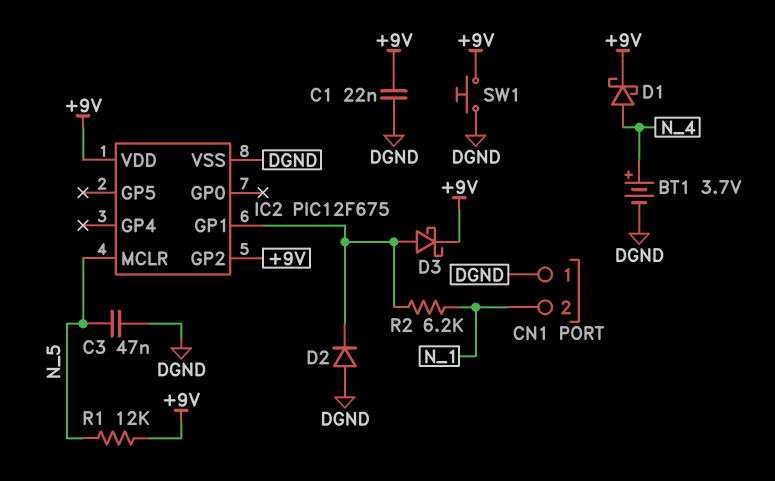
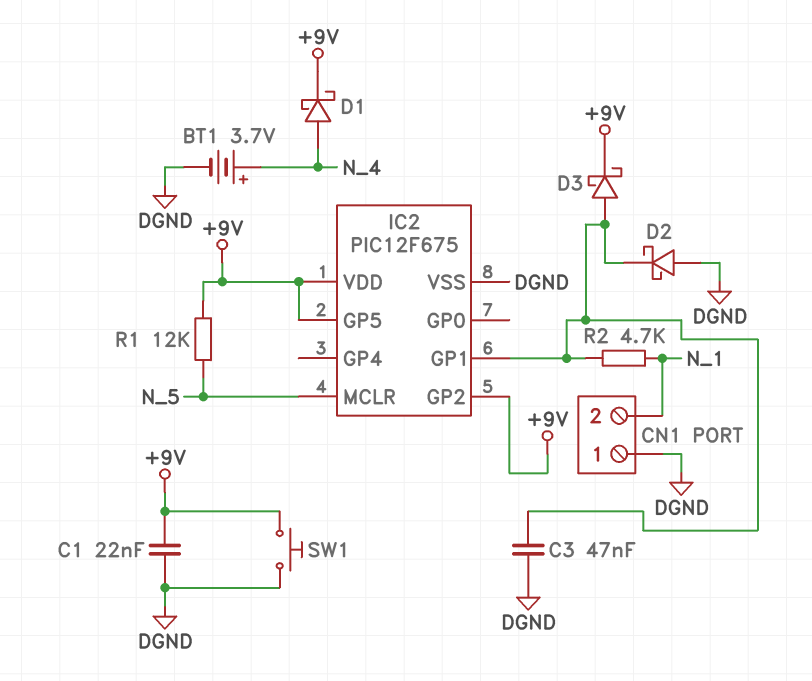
C3: 47nF (DGND, N_5) -> 47nF (DGND, IC2/GP1)
D2: diode (A DGND, K IC2/GP1) -> schottky (A DGND, K IC2/GP1)
IC2 pin GP5: none -> +9V
R2: 6.2k (IC2/GP1, N_1) -> 4.7k (IC2/GP1, N_1)

